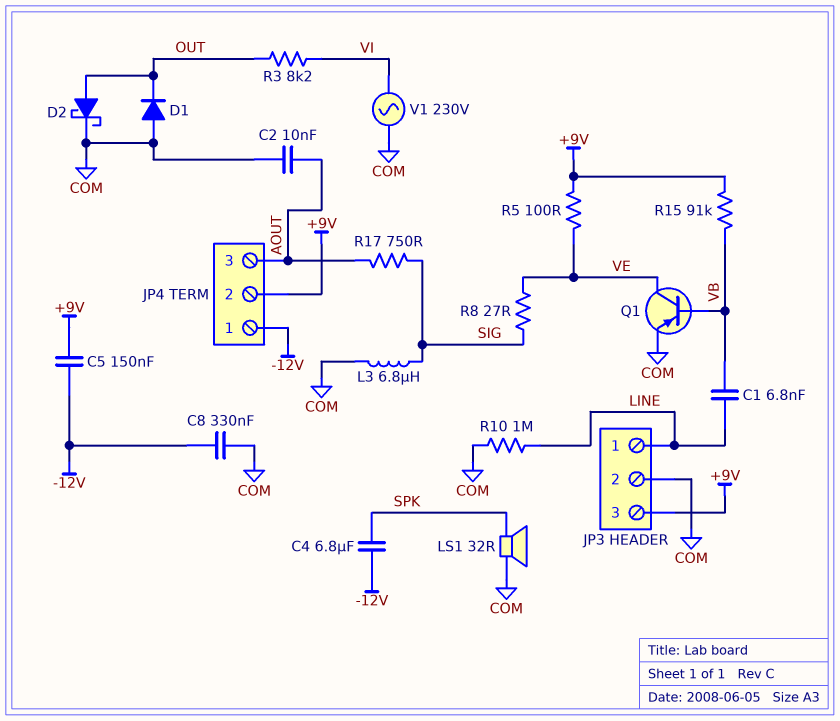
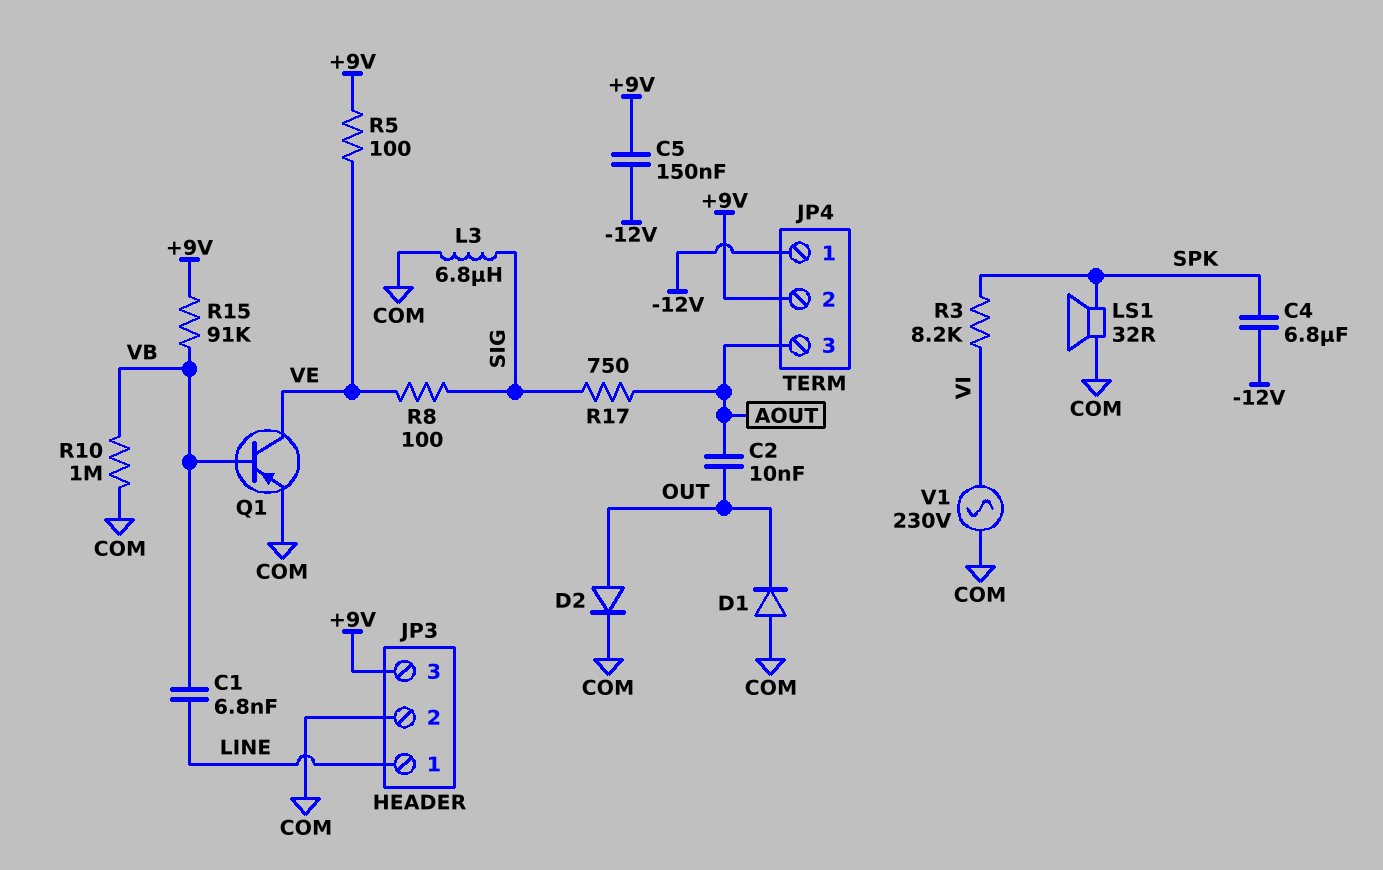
C2: 10nF (AOUT, COM) -> 10nF (AOUT, OUT)
C8: 330nF (-12V, COM) -> none
D2: schottky (A OUT, K COM) -> diode (A OUT, K COM)
R3: 8.2k (OUT, VI) -> 8.2k (SPK, VI)
R8: 27 (SIG, VE) -> 100 (SIG, VE)
R10: 1M (COM, LINE) -> 1M (COM, VB)

